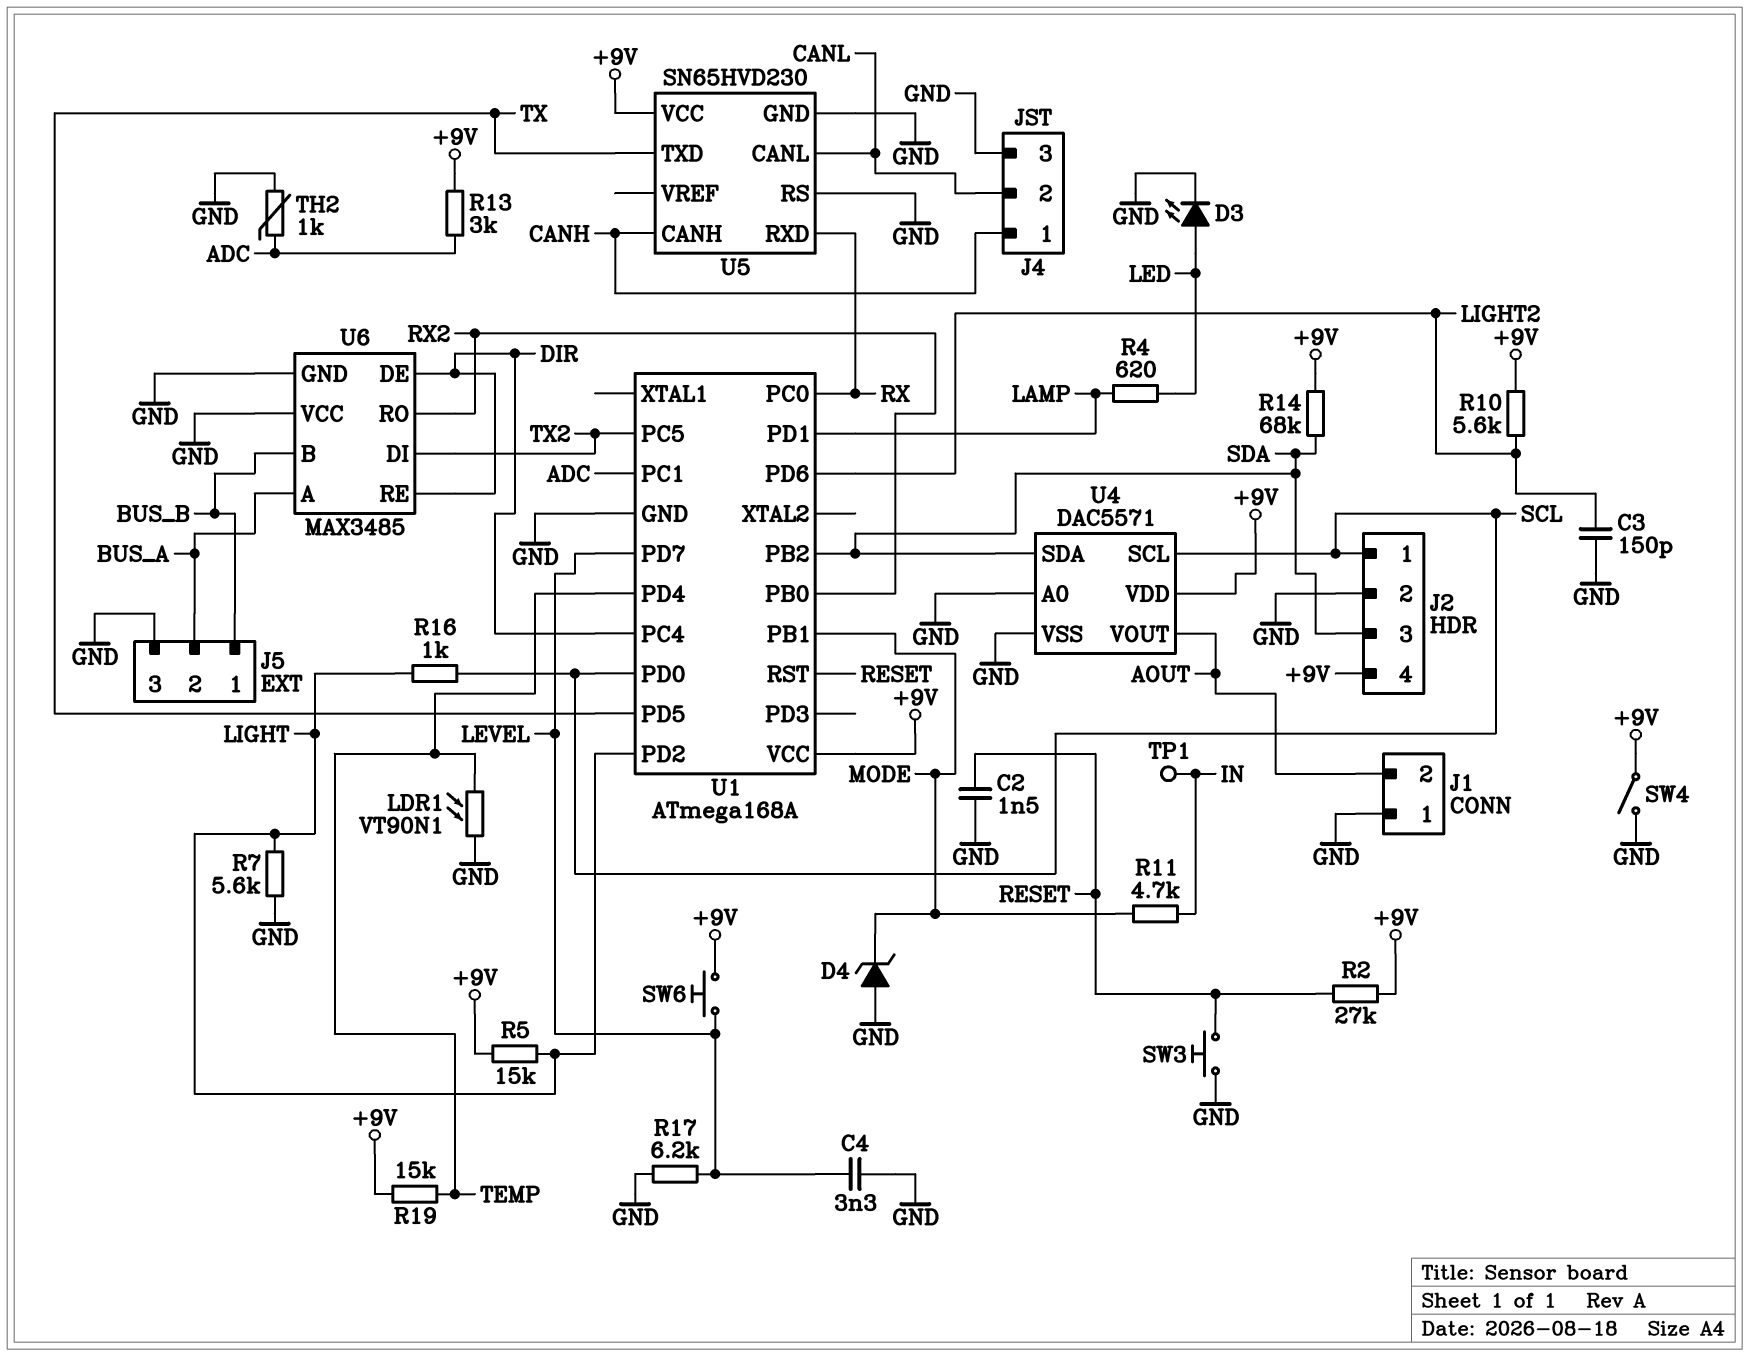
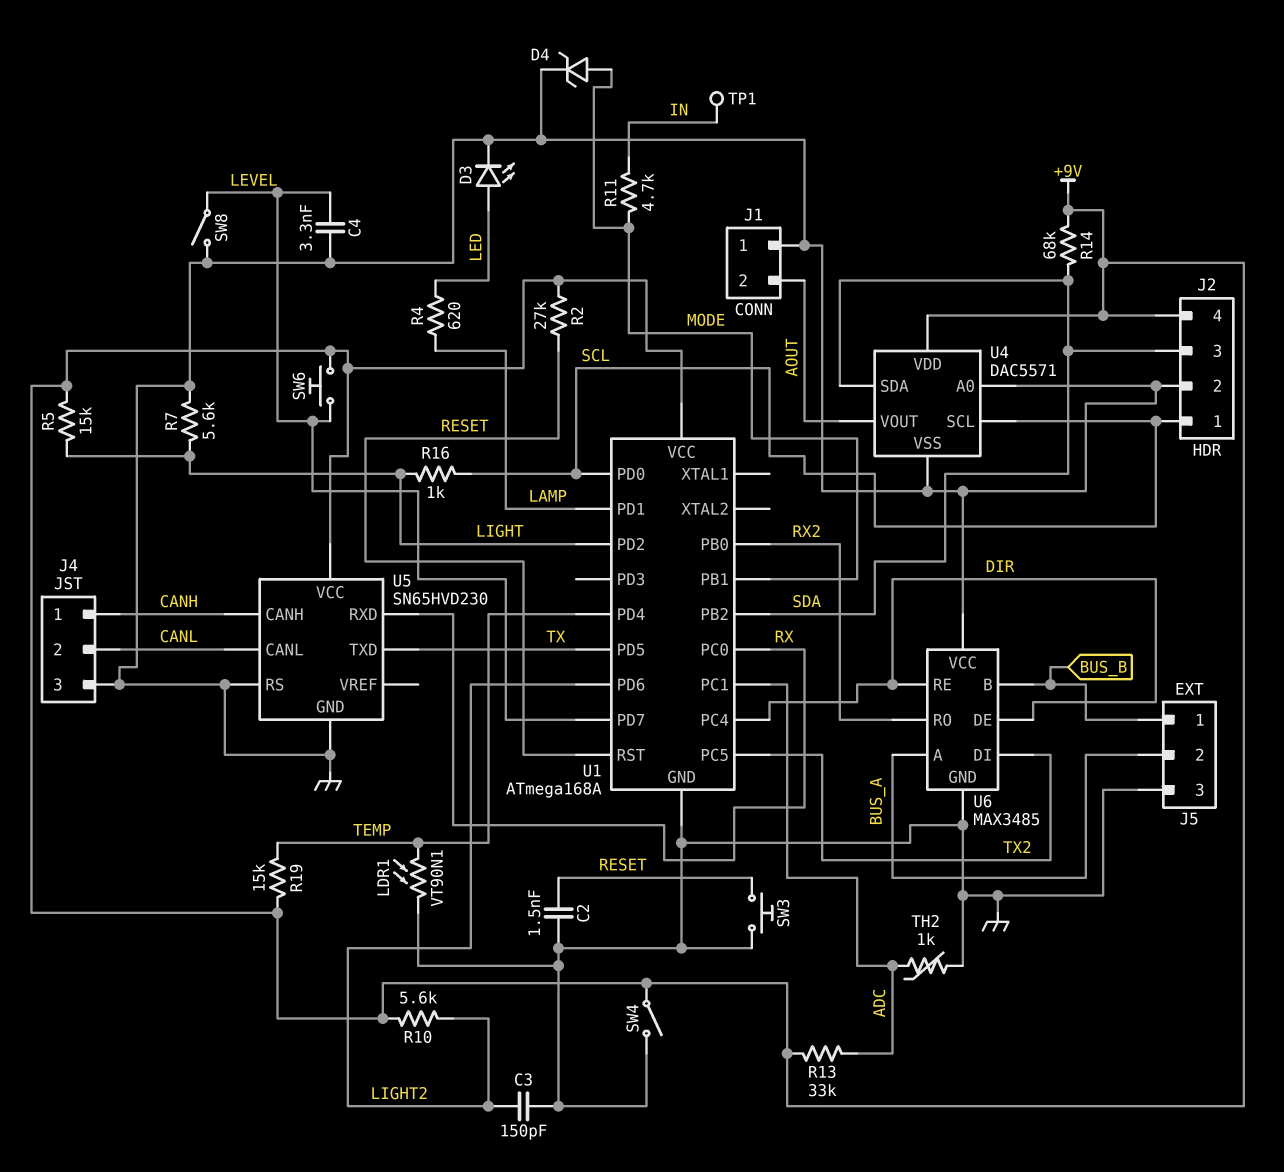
D4: zener (A GND, K MODE) -> zener (A MODE, K GND)
R13: 3k (+9V, ADC) -> 33k (+9V, ADC)
R17: 6.2k (GND, LEVEL) -> none
SW8: none -> switch (GND, LEVEL)

